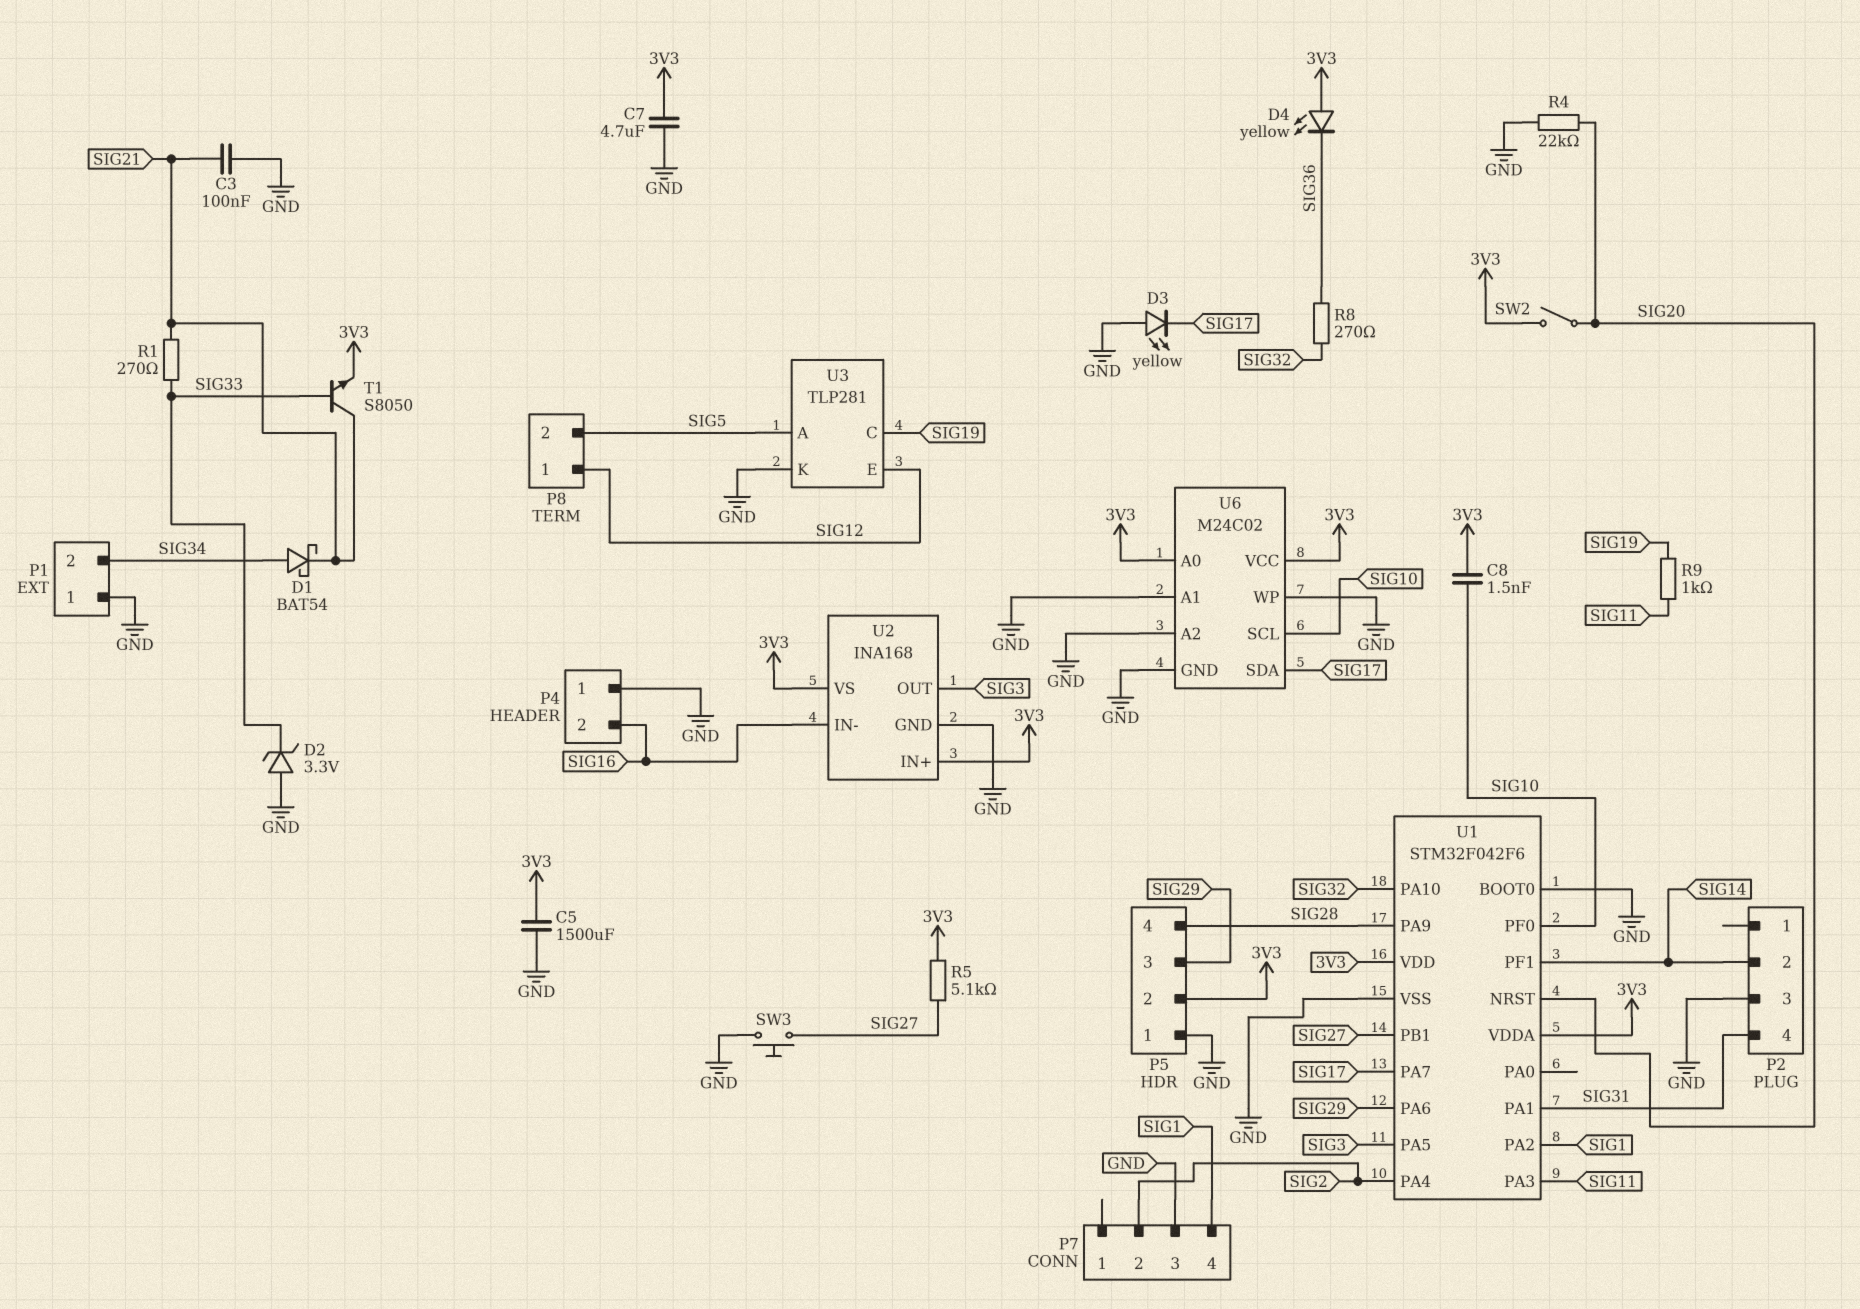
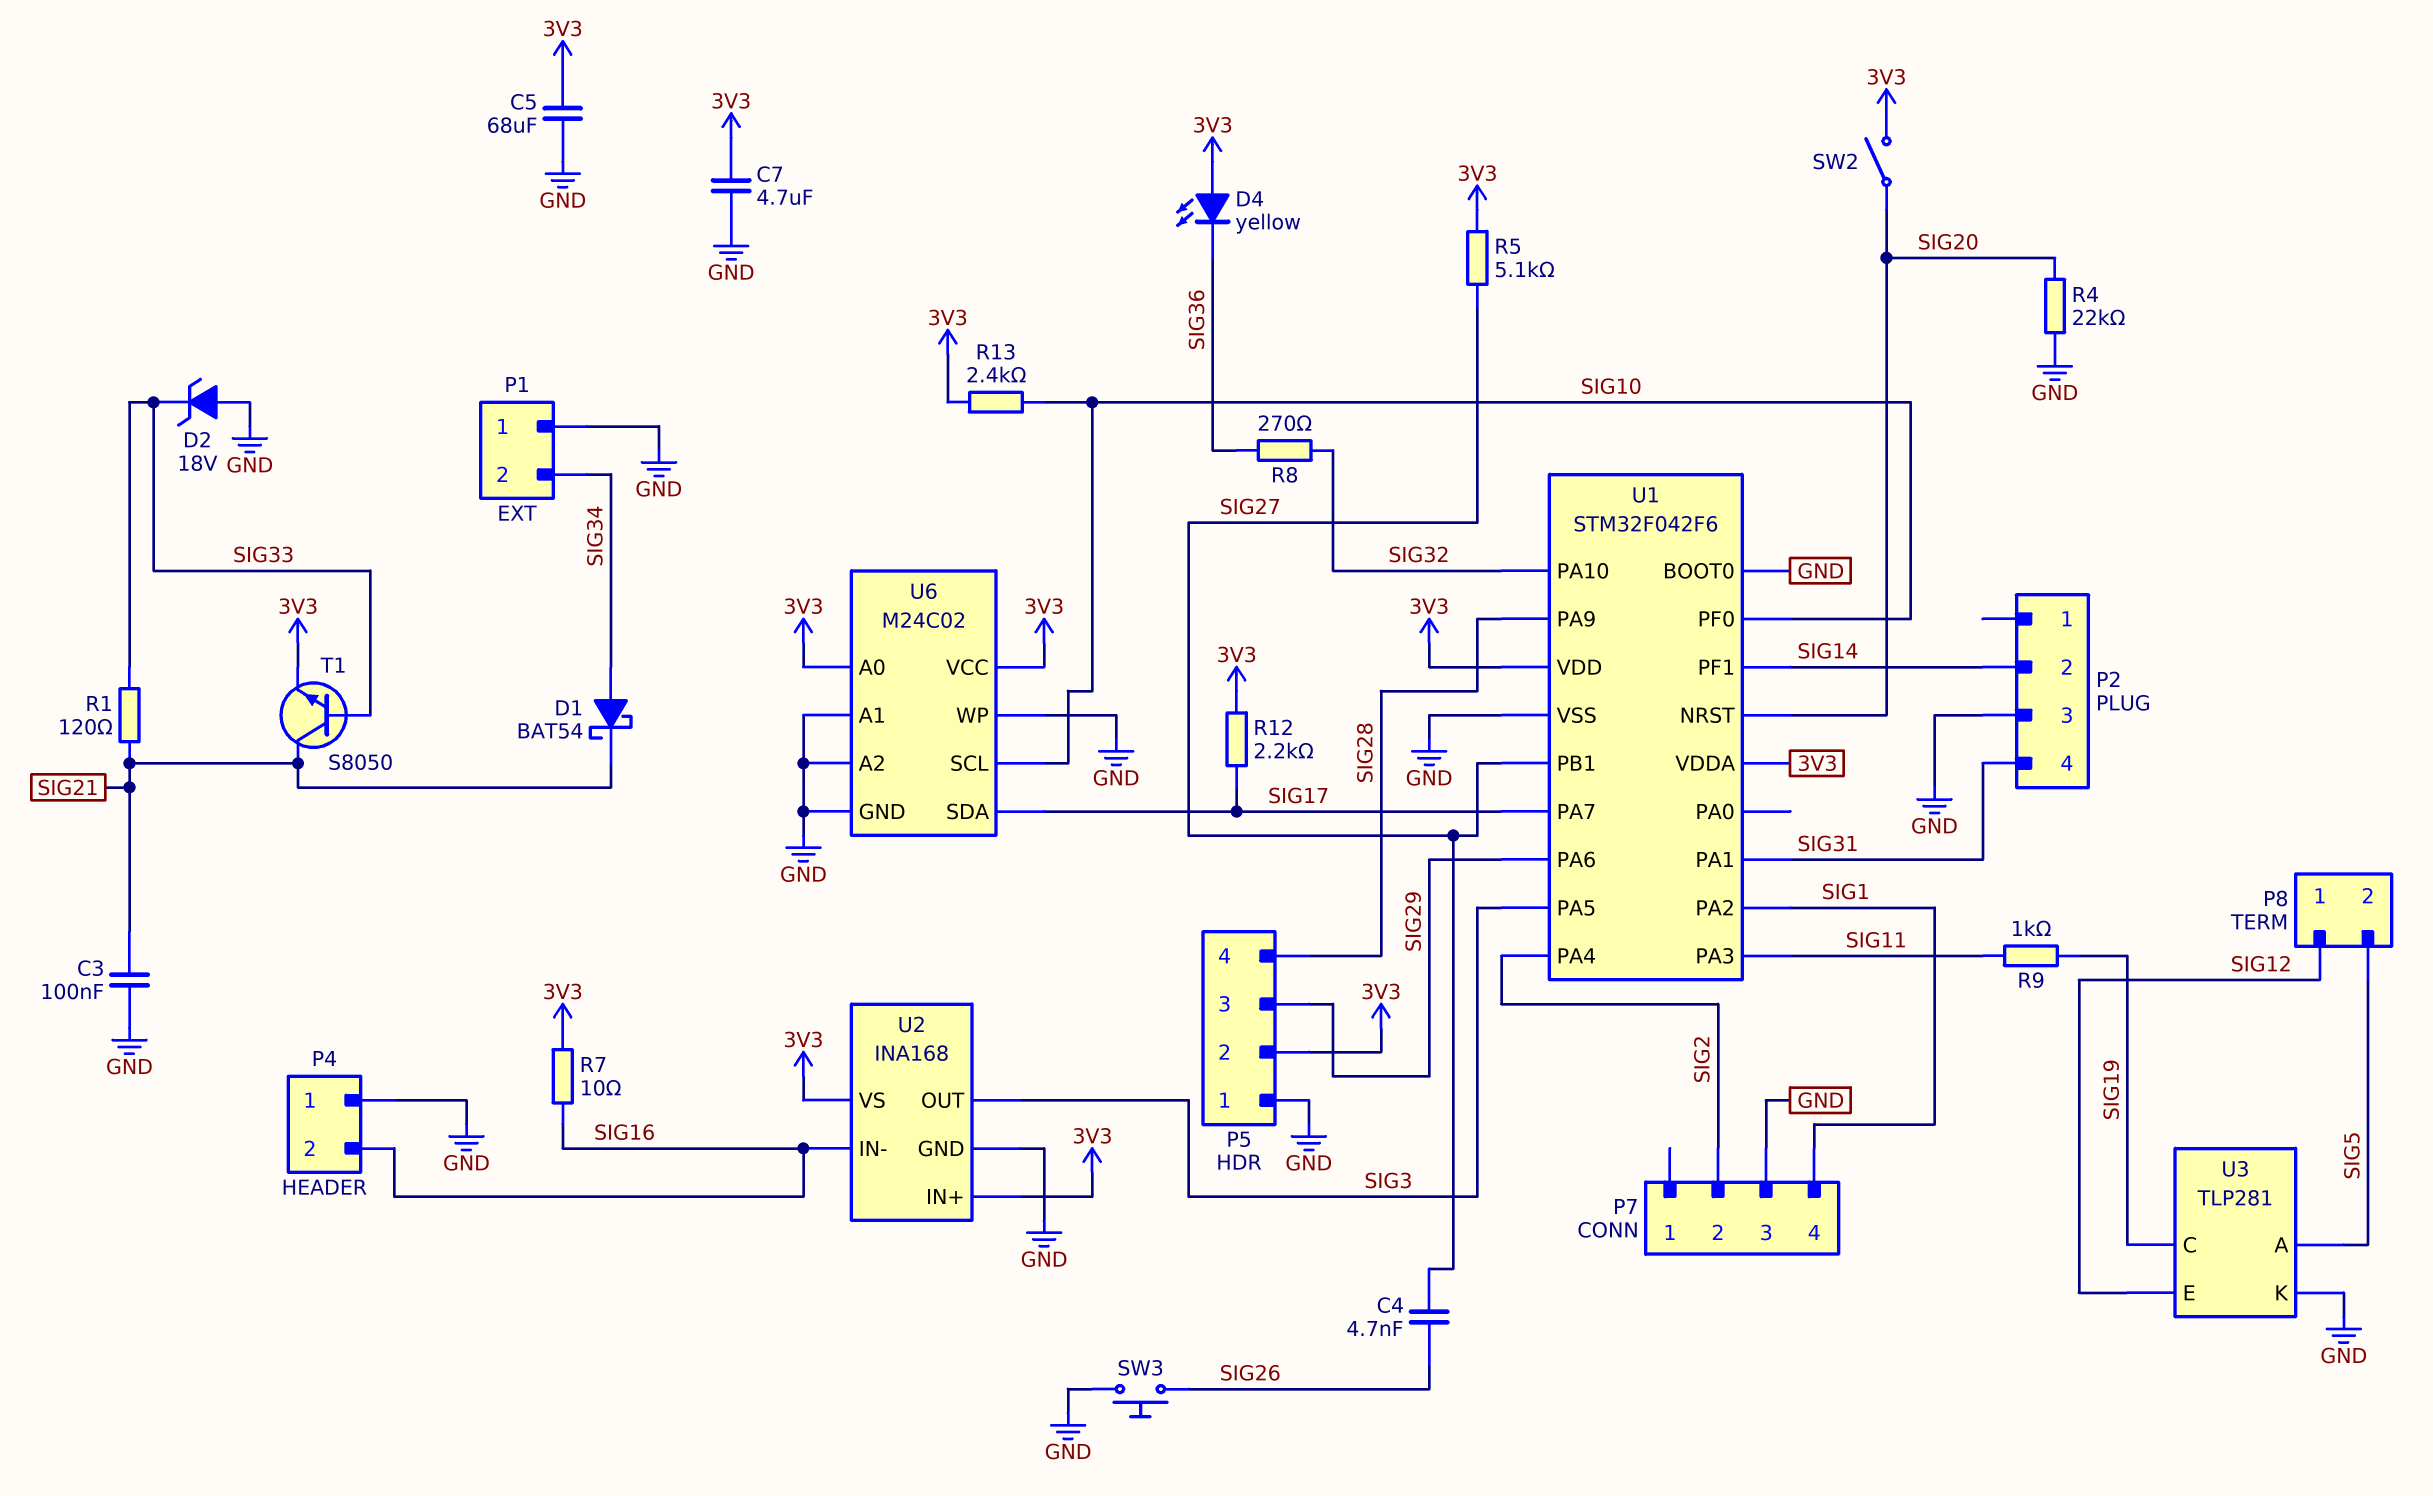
C4: none -> 4.7nF (SIG26, SIG27)
C5: 1500uF (3V3, GND) -> 68uF (3V3, GND)
C8: 1.5nF (3V3, SIG10) -> none
D2: zener 3.3V (A GND, K SIG33) -> zener 18V (A GND, K SIG33)
D3: LED yellow (A GND, K SIG17) -> none
R1: 270 (SIG21, SIG33) -> 120 (SIG21, SIG33)
R7: none -> 10 (3V3, SIG16)
R12: none -> 2.2k (3V3, SIG17)
R13: none -> 2.4k (3V3, SIG10)
SW3: button (GND, SIG27) -> button (GND, SIG26)

